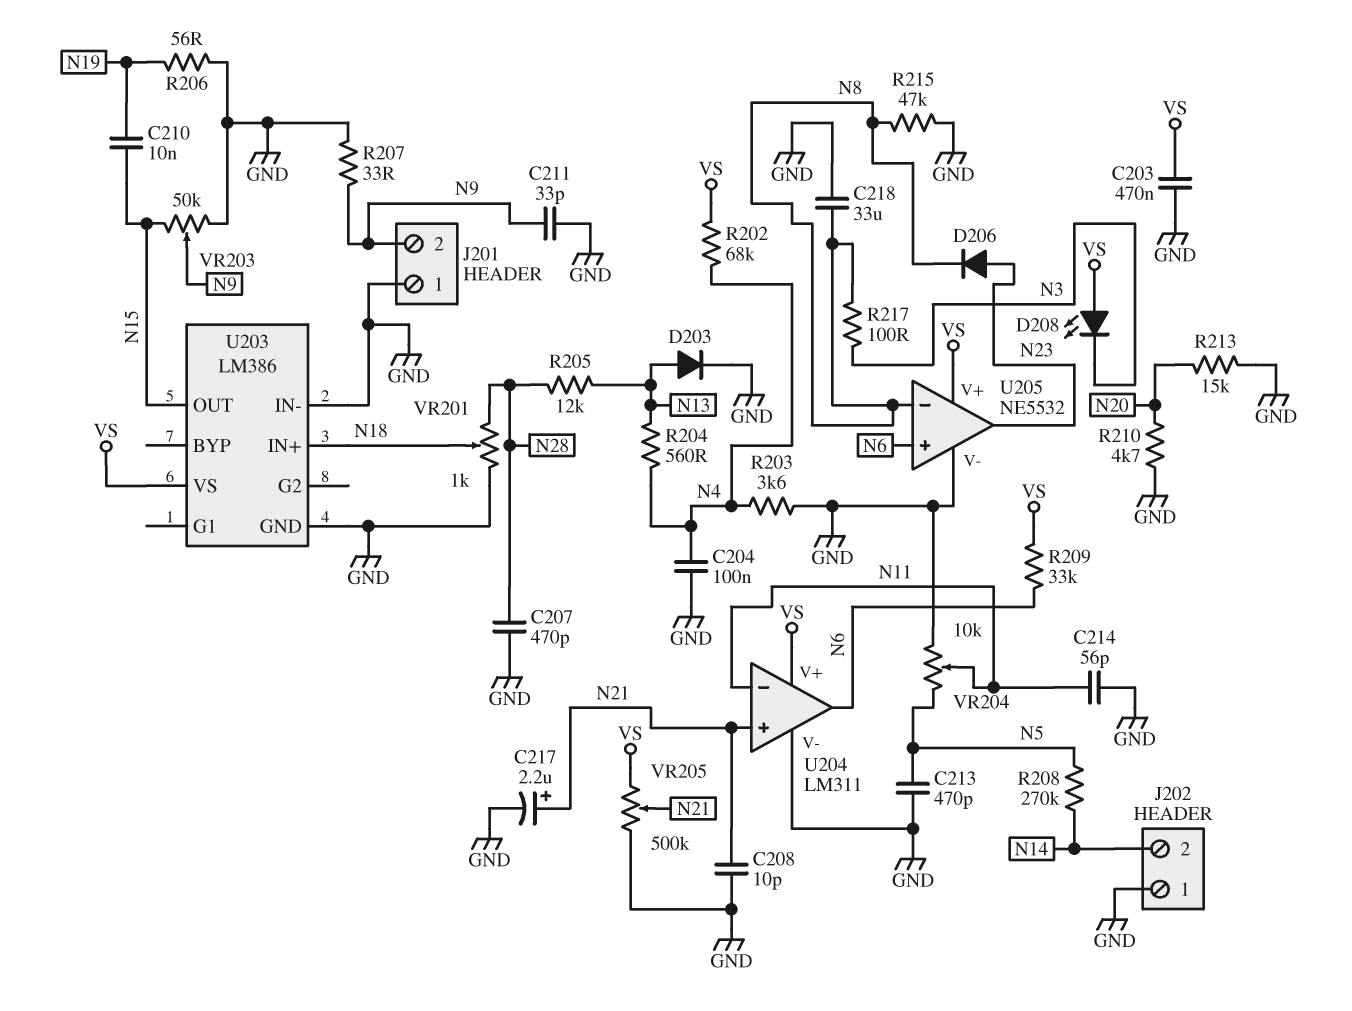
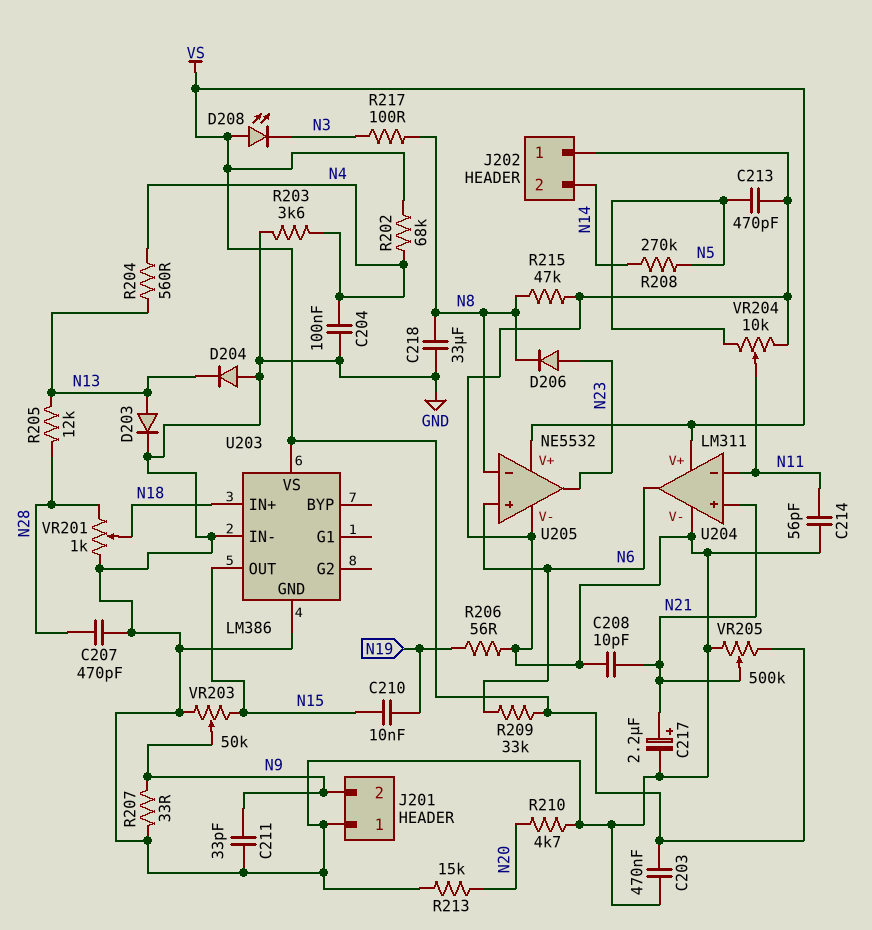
D204: none -> diode (A GND, K N13)

